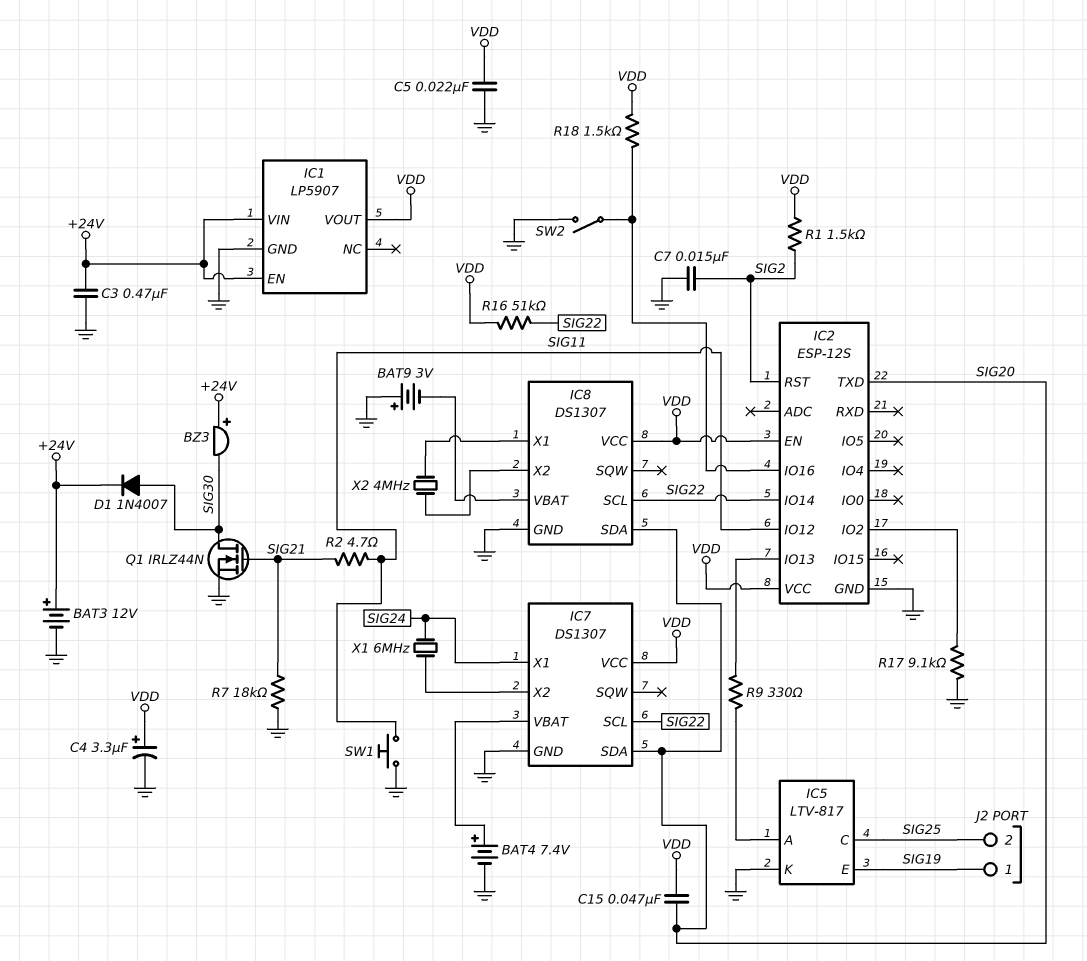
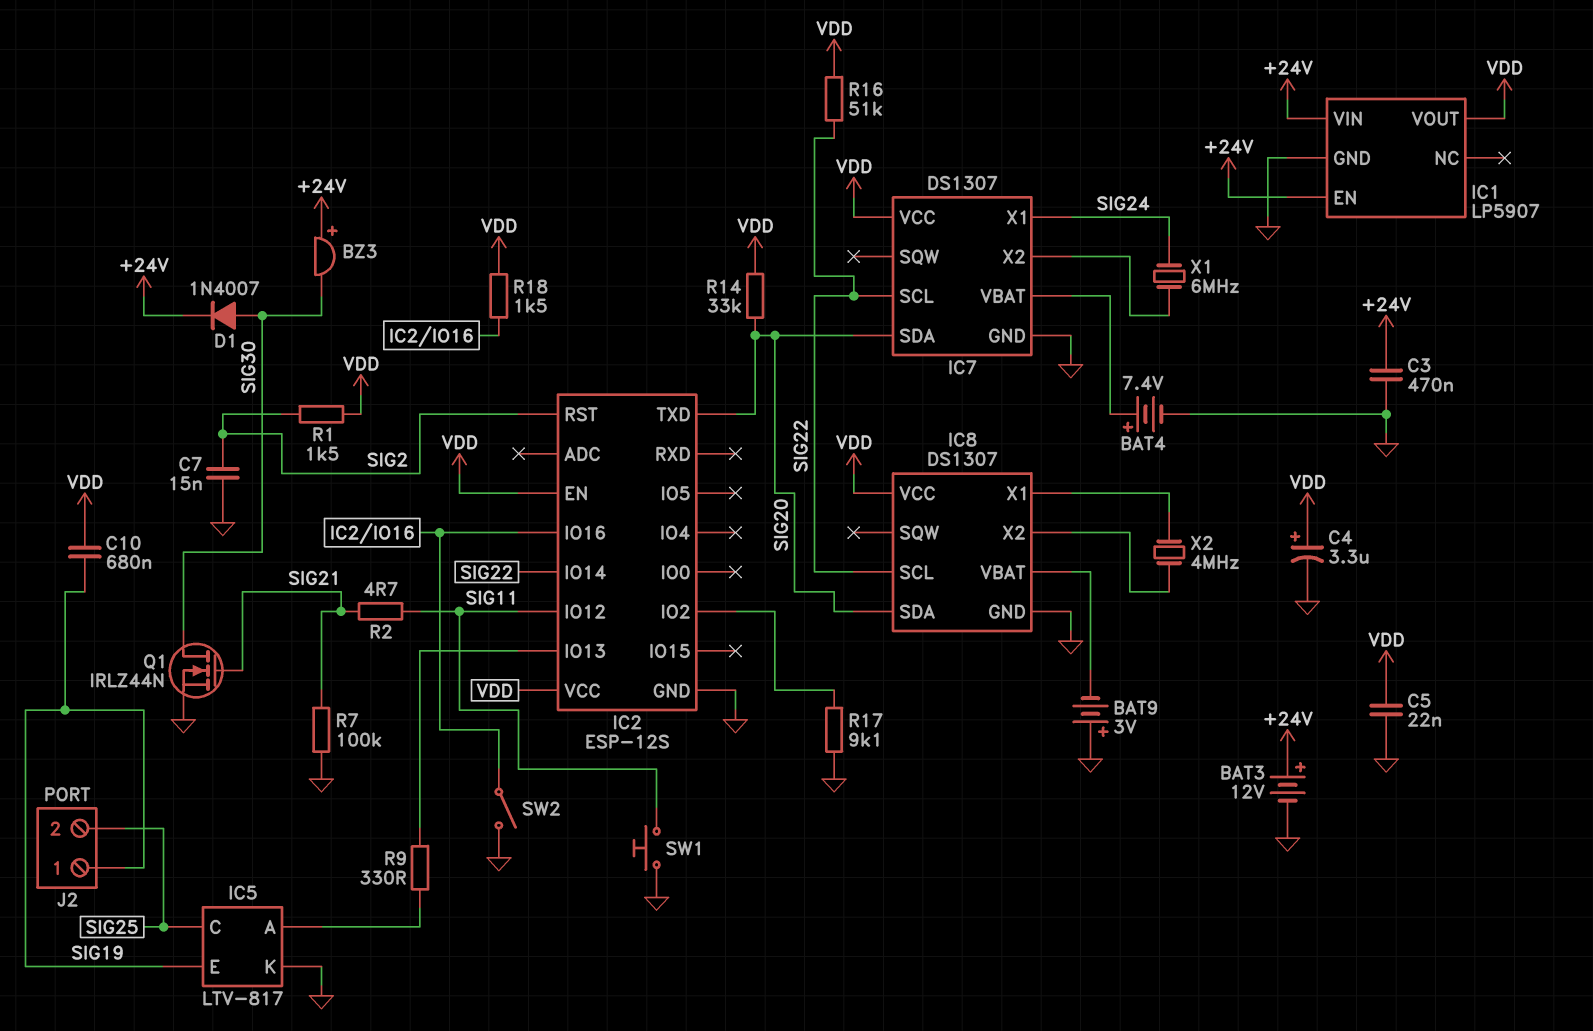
C10: none -> 680nF (SIG19, VDD)
C15: 47nF (SIG20, VDD) -> none
R7: 18k (GND, SIG21) -> 100k (GND, SIG21)
R14: none -> 33k (SIG20, VDD)

